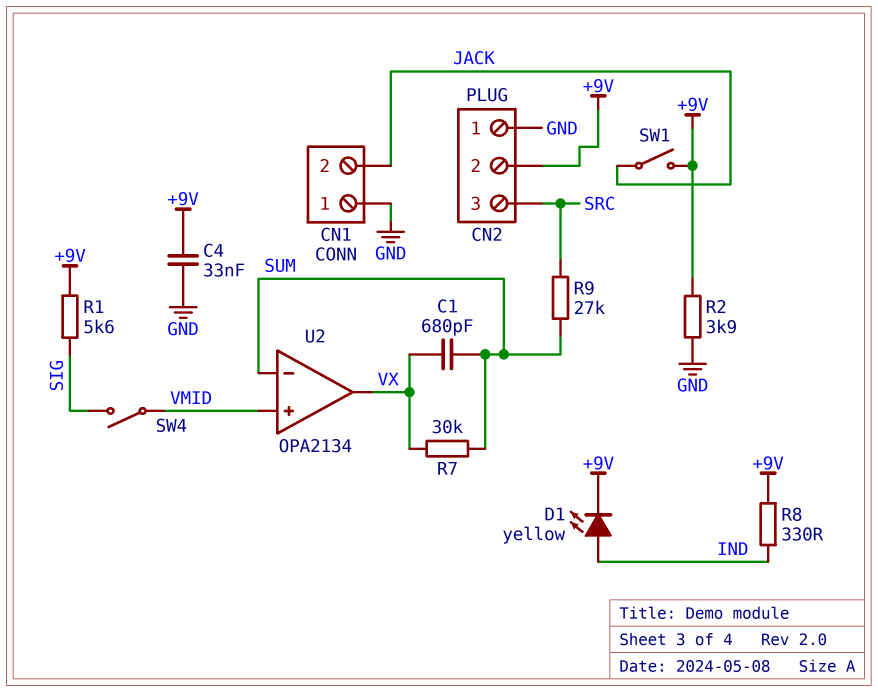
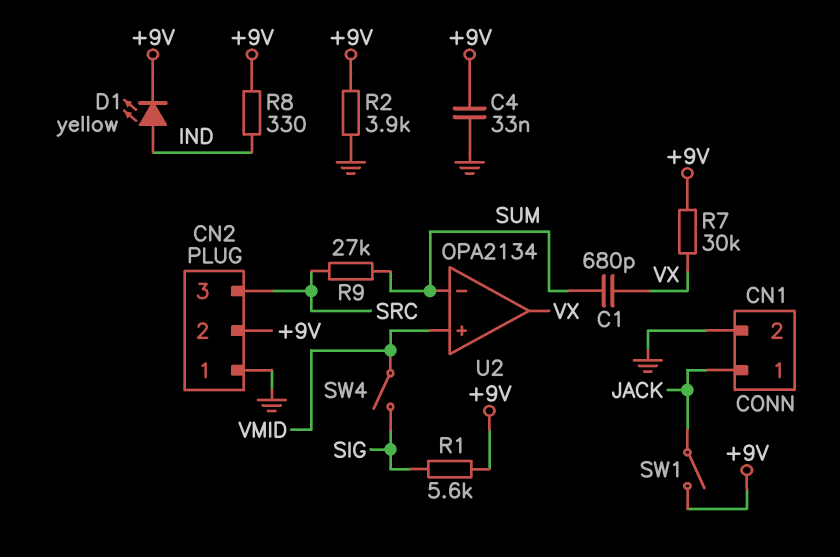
CN1 pin 1: GND -> JACK
CN1 pin 2: JACK -> GND
R7: 30k (SUM, VX) -> 30k (+9V, VX)

